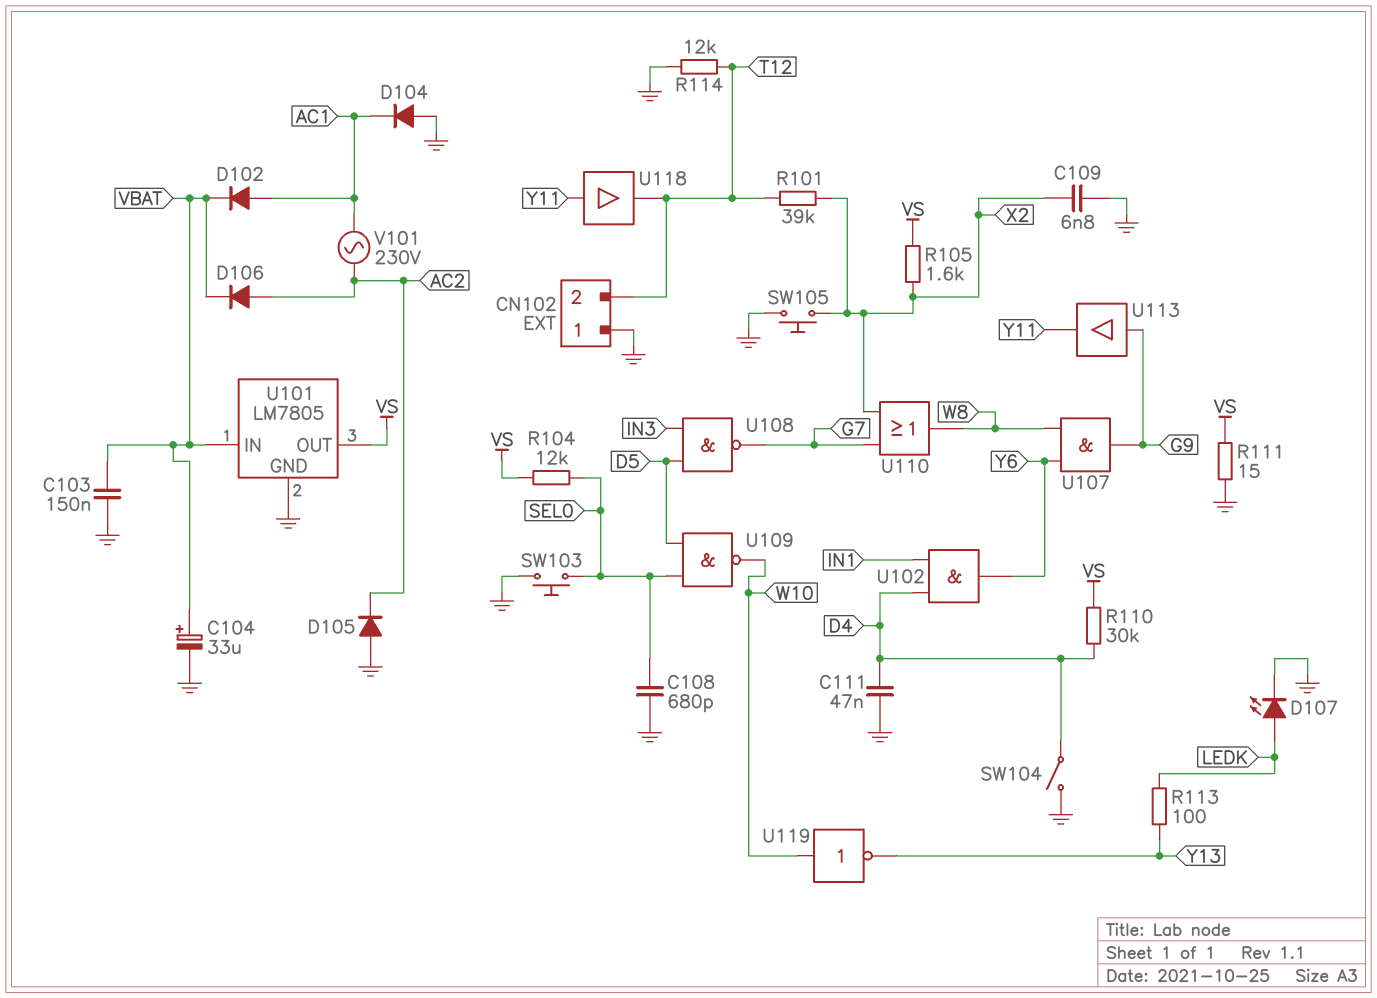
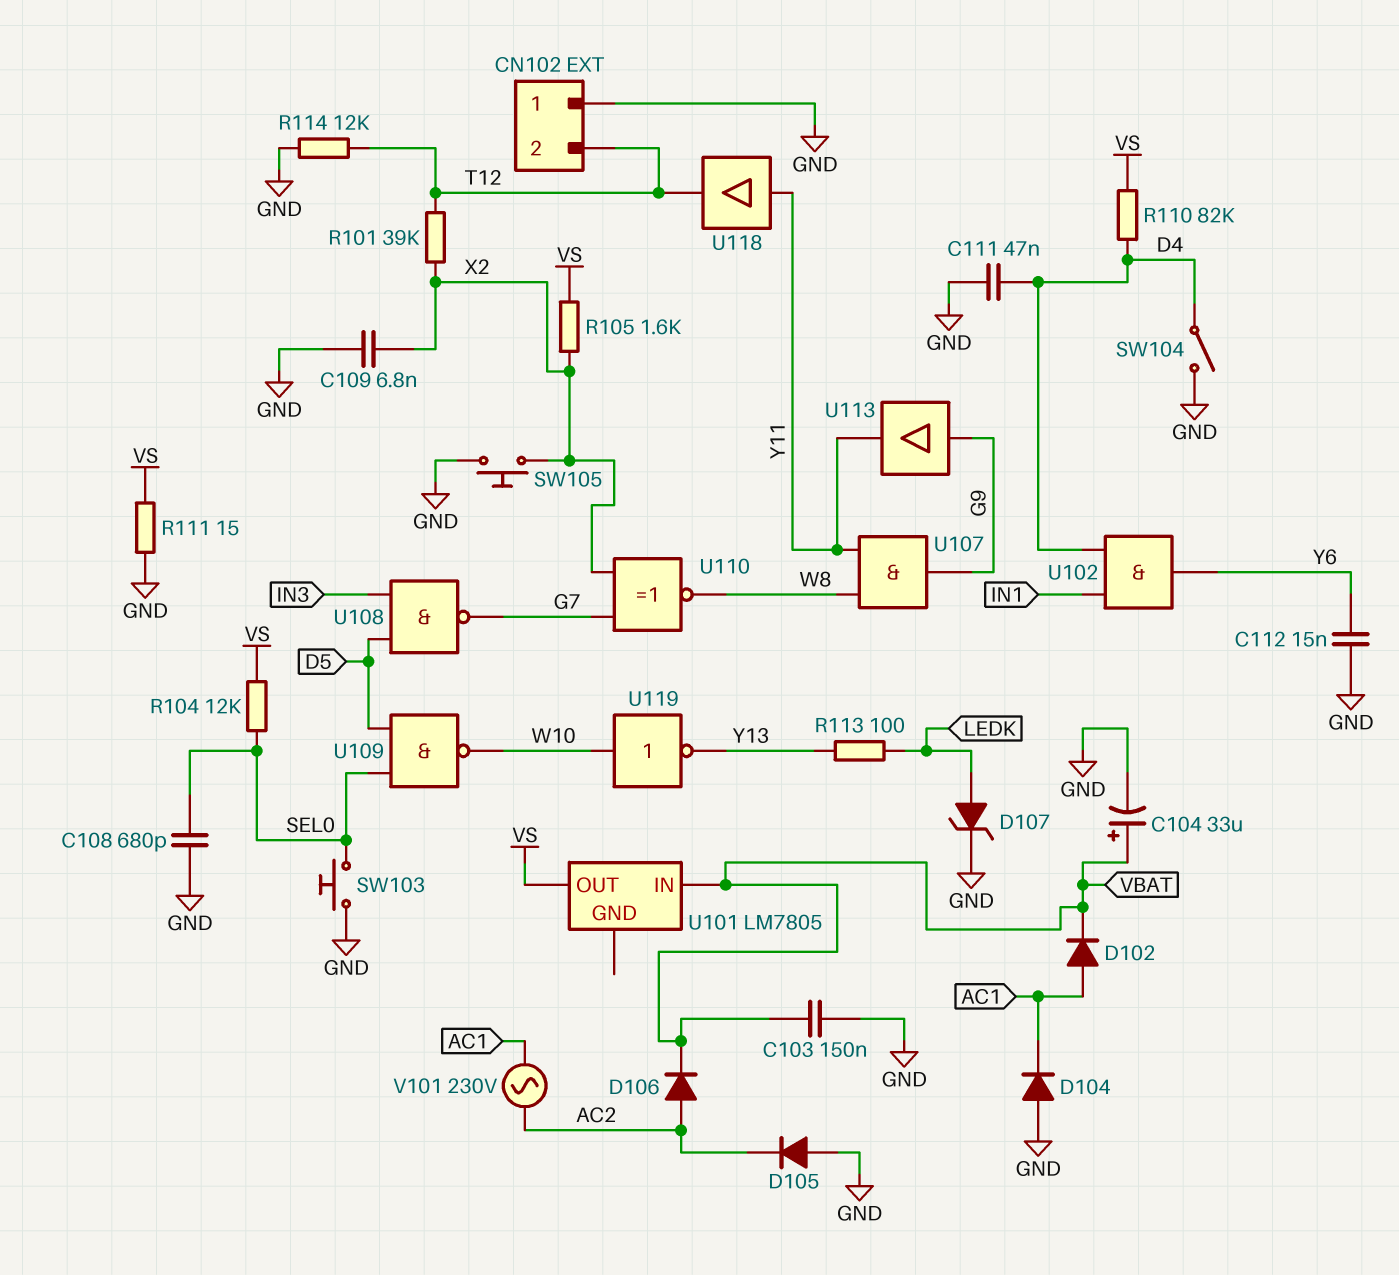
C112: none -> 15nF (GND, Y6)
D107: LED (A LEDK, K GND) -> zener (A LEDK, K GND)
R110: 30k (D4, VS) -> 82k (D4, VS)
U101 pin GND: GND -> none
U107: AND (in W8, in Y6, out G9) -> AND (in W8, in Y11, out G9)
U110: OR (in G7, in X2, out W8) -> XNOR (in G7, in X2, out W8)

